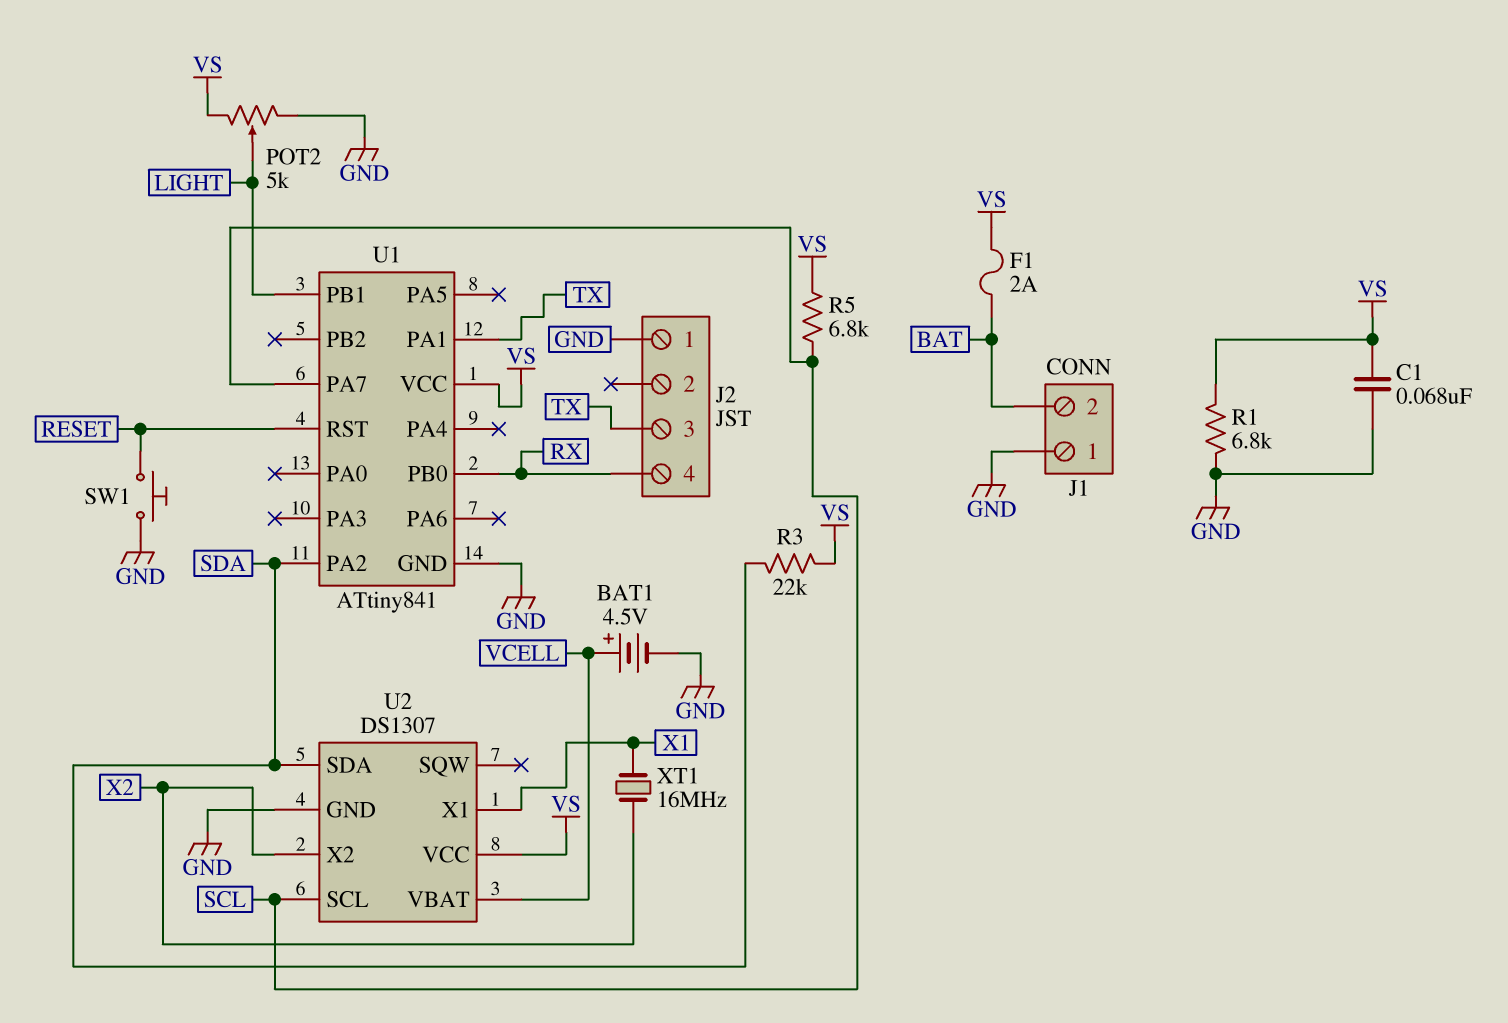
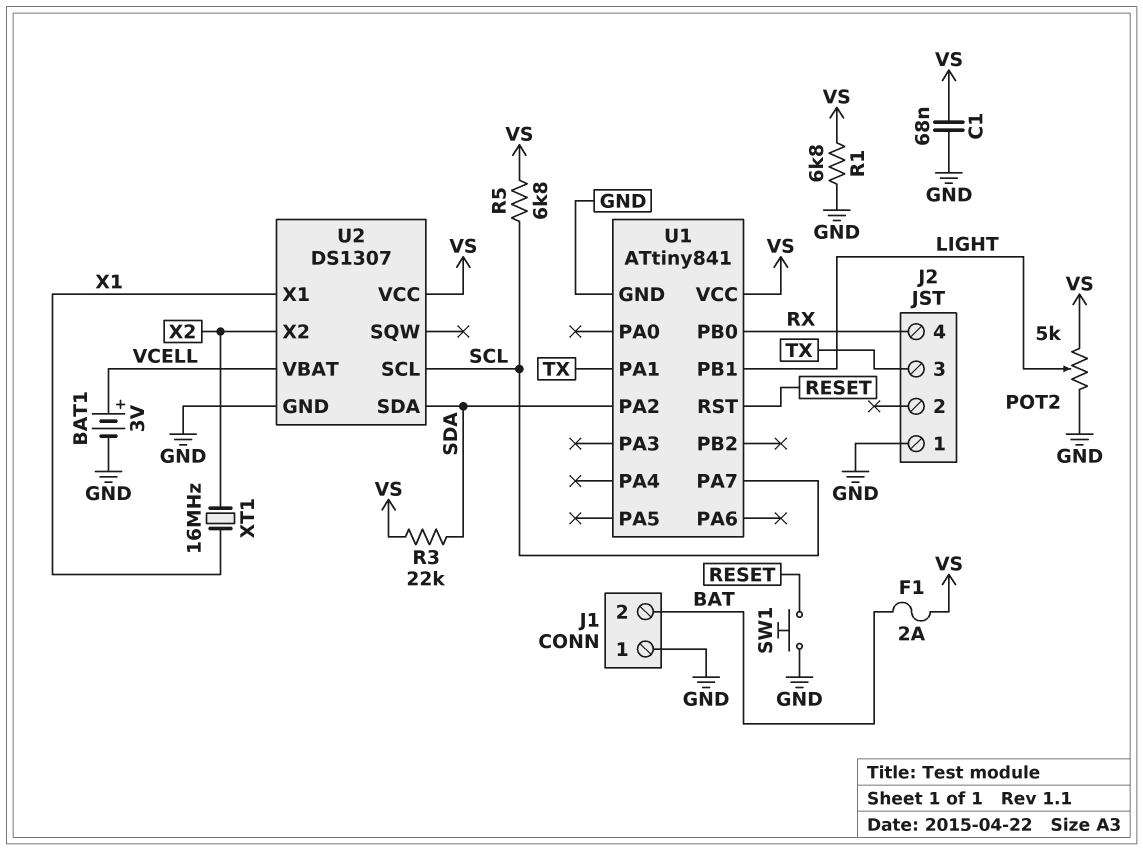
BAT1: 4.5V (plus VCELL, minus GND) -> 3V (plus VCELL, minus GND)

